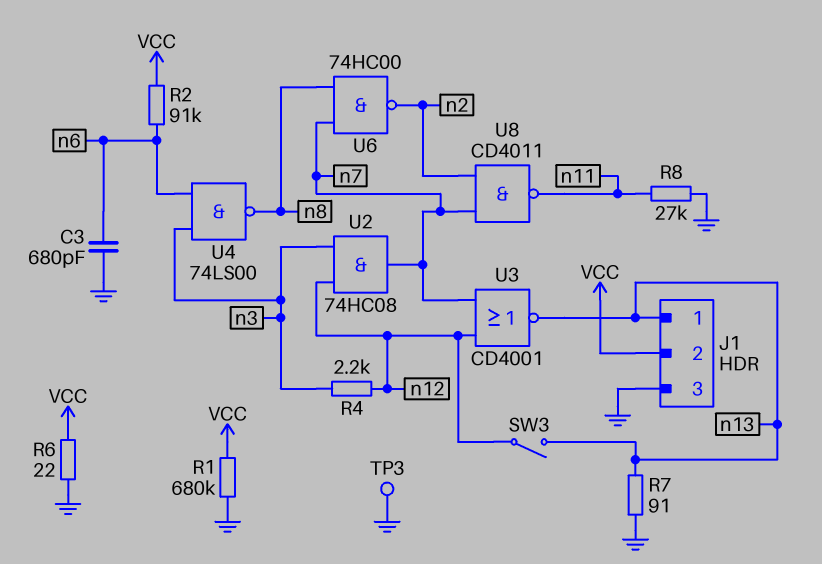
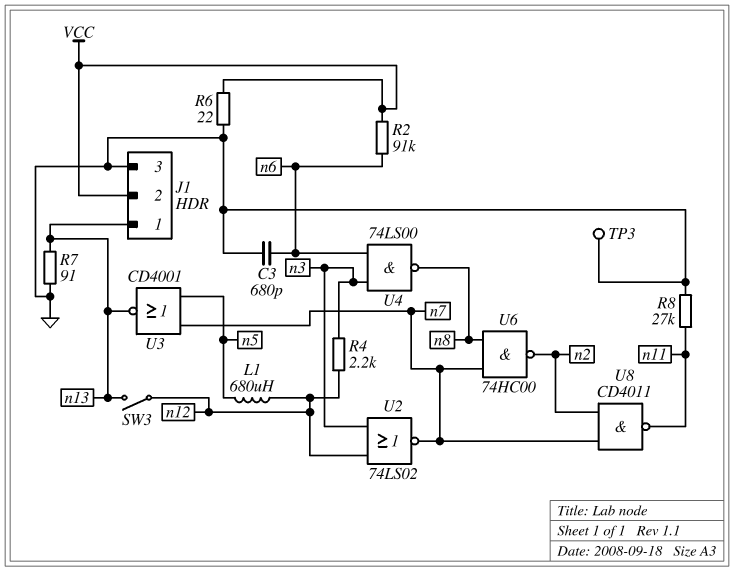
L1: none -> 680uH (n5, n12)
R1: 680k (GND, VCC) -> none
U2: AND 74HC08 (in n3, in n12, out n7) -> NOR 74LS02 (in n3, in n12, out n7)
U3: NOR CD4001 (in n7, in n12, out n13) -> NOR CD4001 (in n5, in n7, out n13)

